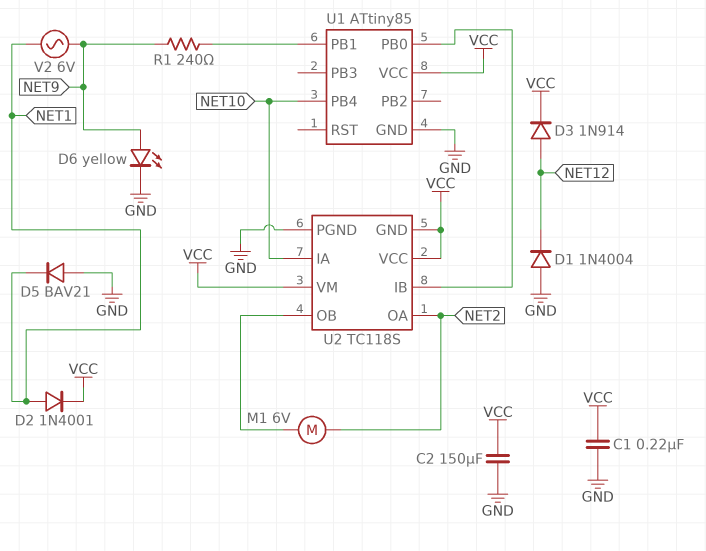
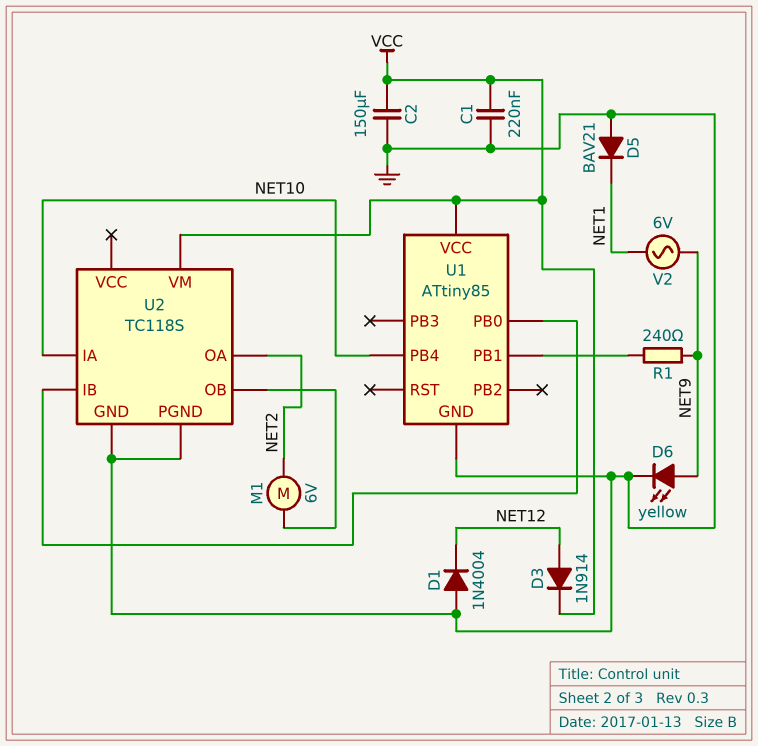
D2: diode 1N4001 (A NET1, K VCC) -> none
U2 pin GND: VCC -> GND
U2 pin VCC: VCC -> none

